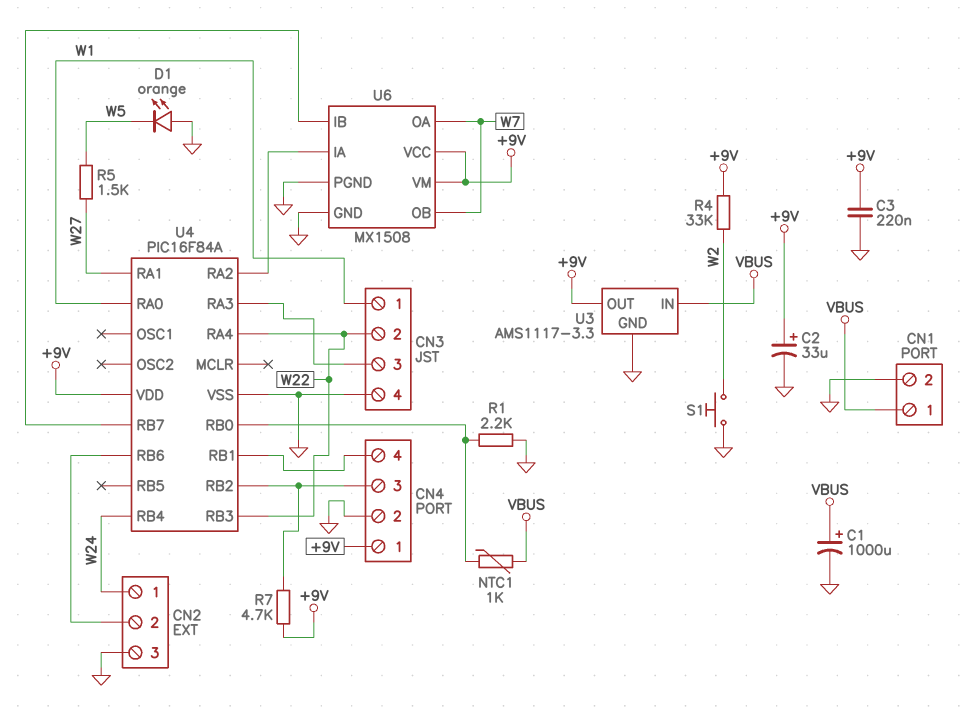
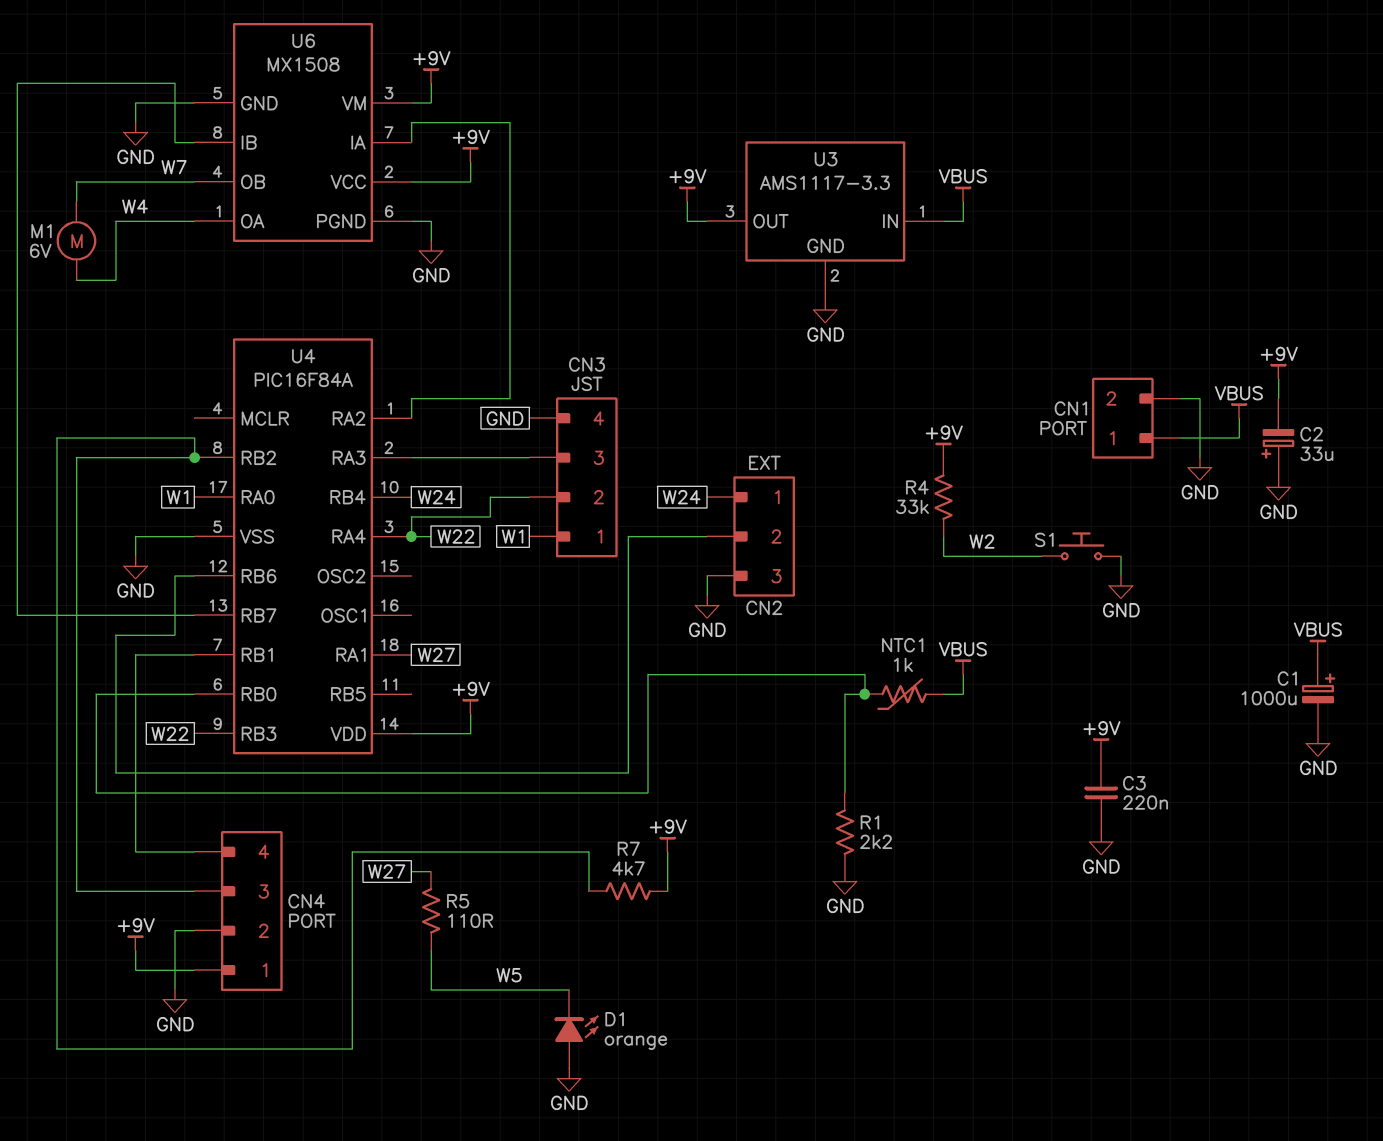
C2: 33uF (plus +9V, minus GND) -> 33uF (plus GND, minus +9V)
M1: none -> motor 6V (W4, W7)
R5: 1.5k (W5, W27) -> 110 (W5, W27)
U6 pin OA: W7 -> W4

